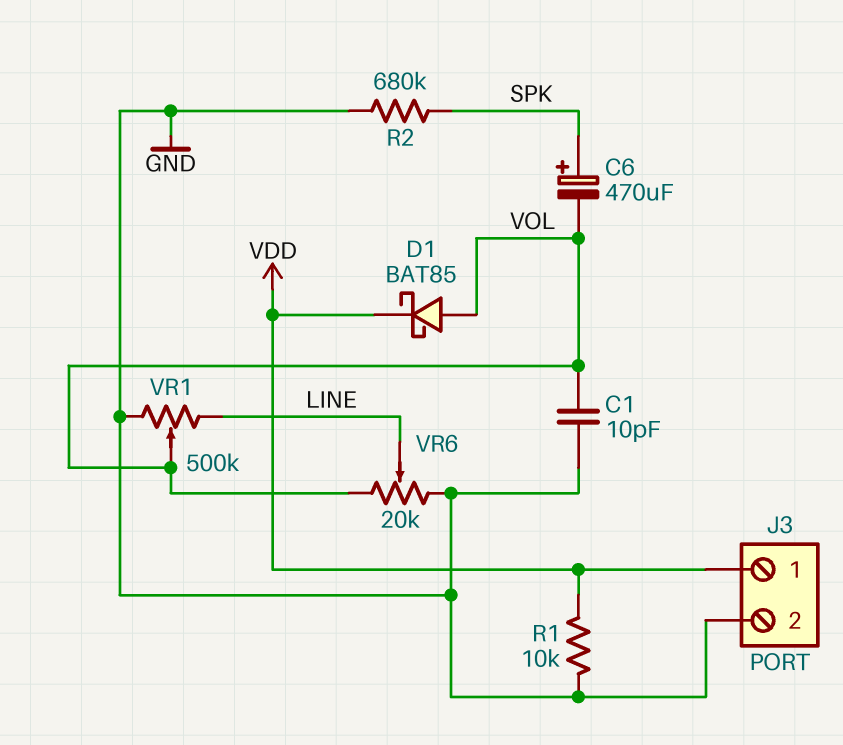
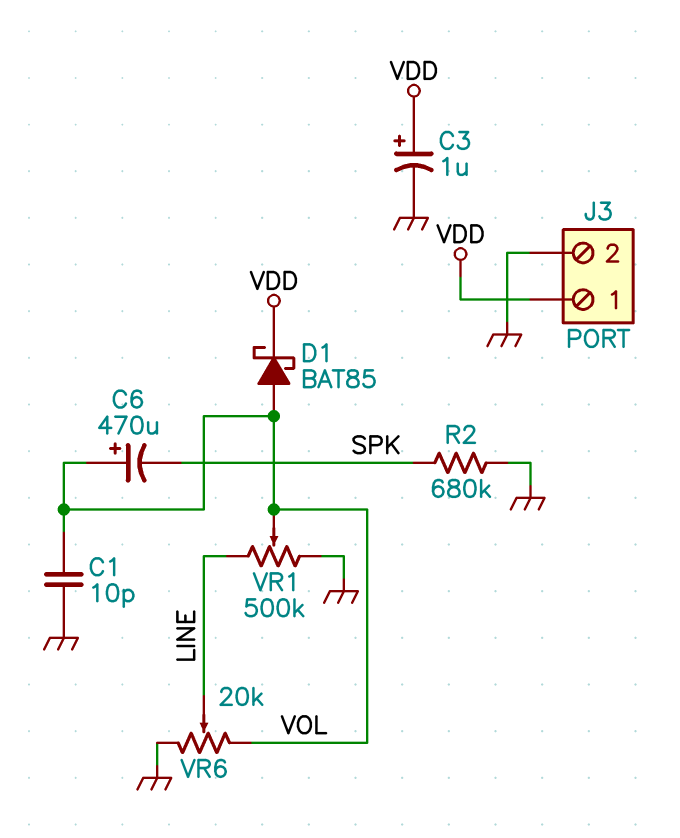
C3: none -> 1uF (plus VDD, minus GND)
C6: 470uF (plus SPK, minus VOL) -> 470uF (plus VOL, minus SPK)
R1: 10k (GND, VDD) -> none

